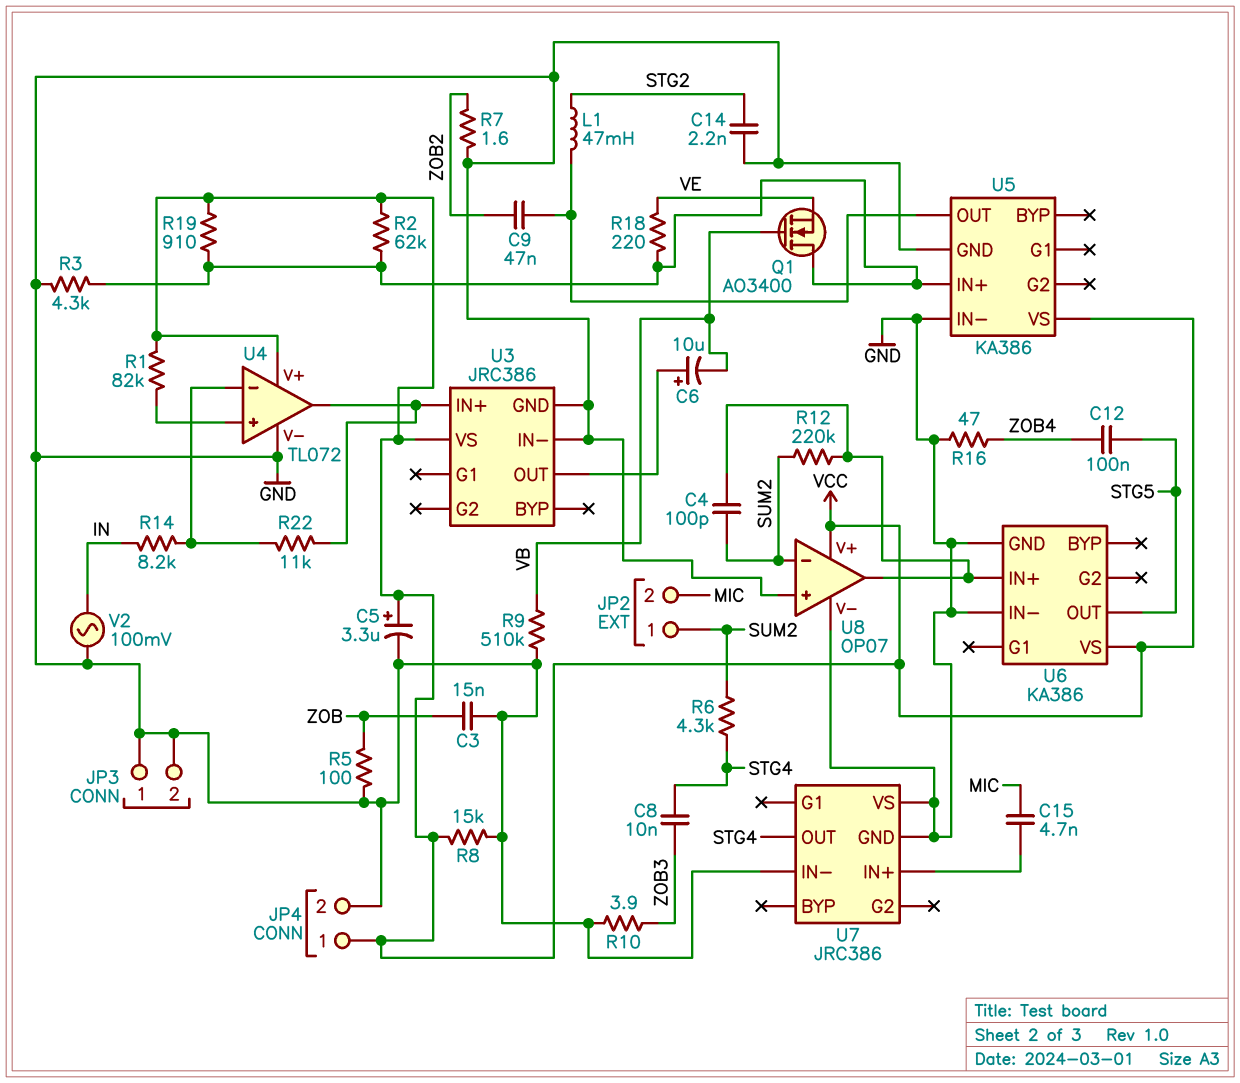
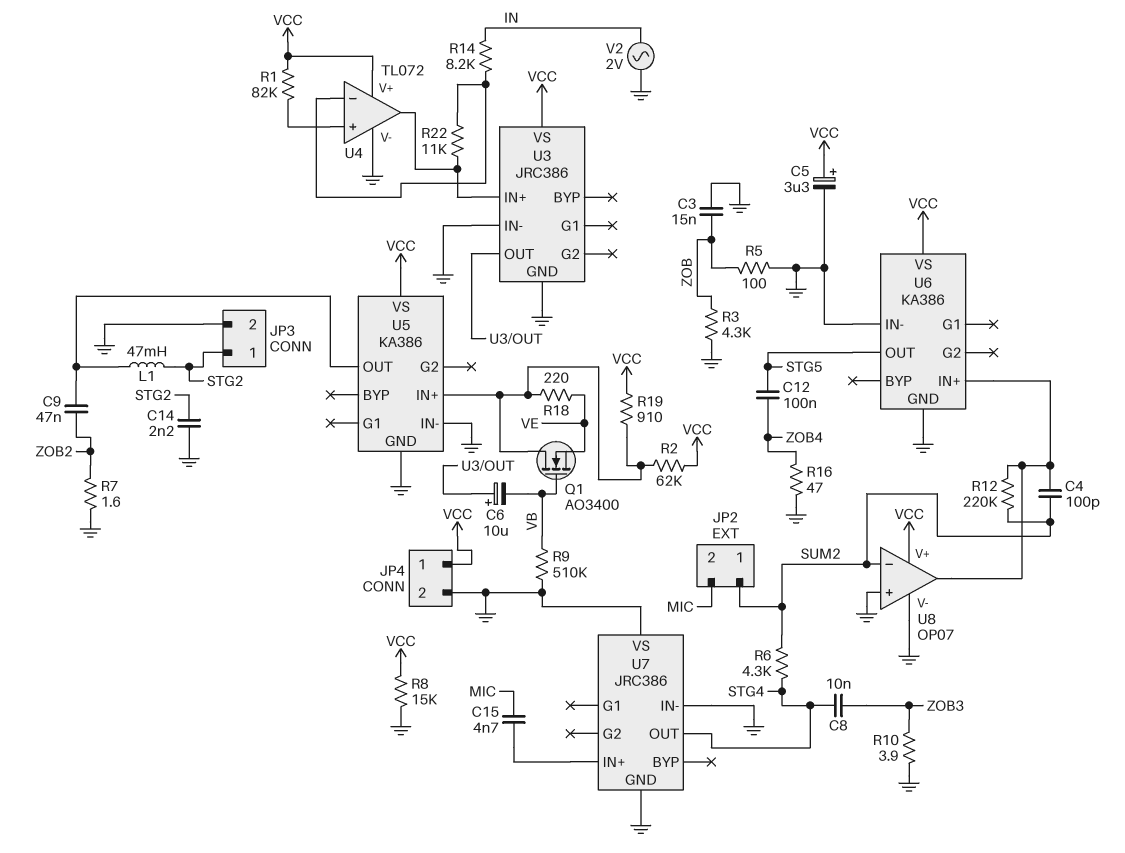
JP3 pin 1: GND -> STG2
R3: 4.3k (GND, U5/IN+) -> 4.3k (GND, ZOB)
V2: AC 100mV (GND, IN) -> AC 2V (GND, IN)

